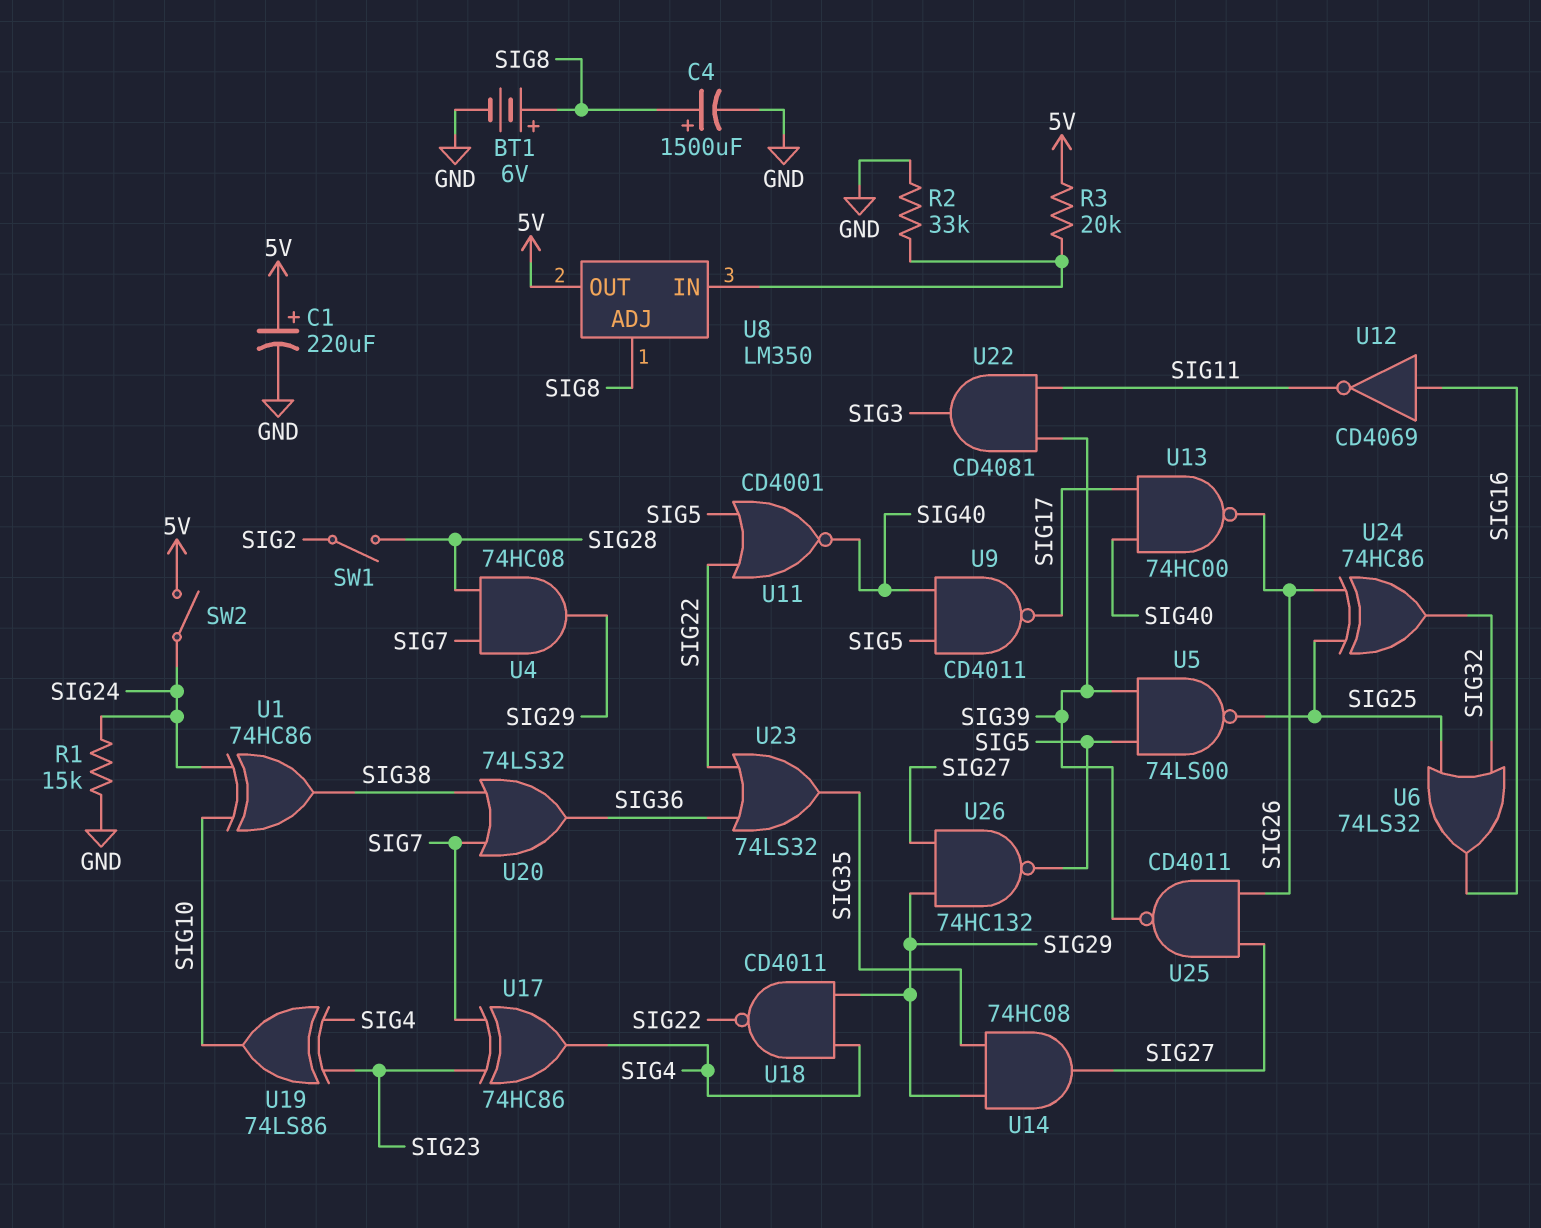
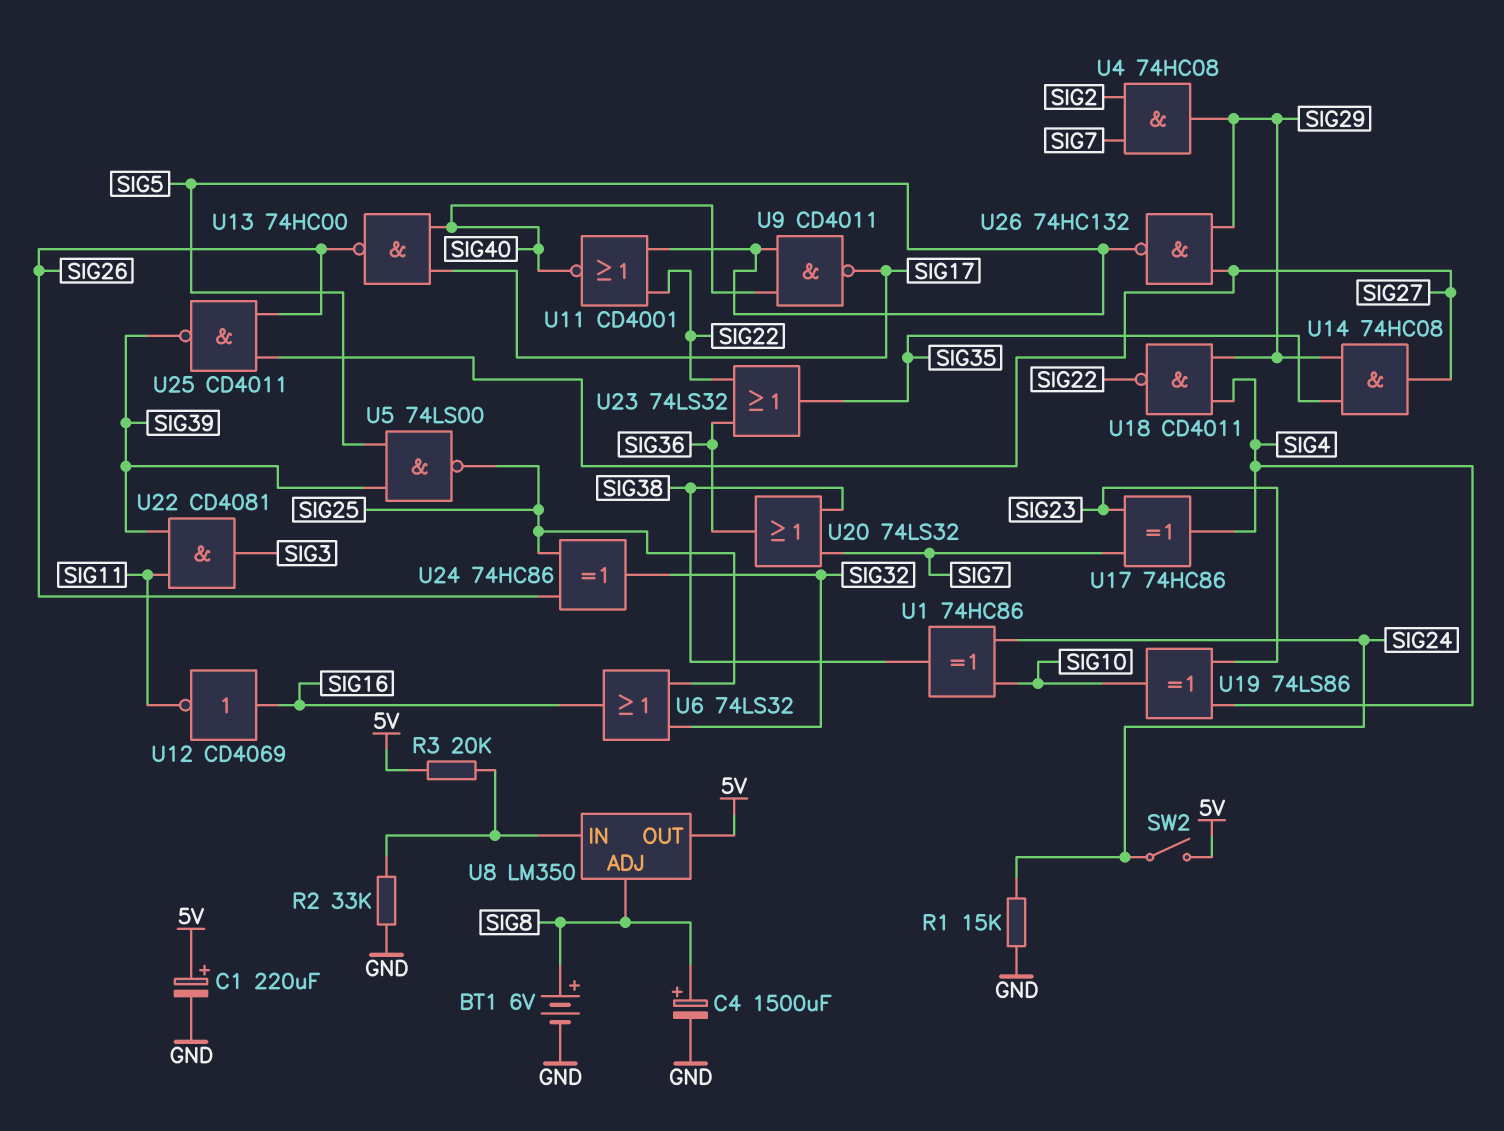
SW1: switch (SIG2, SIG28) -> none
U4: AND 74HC08 (in SIG7, in SIG28, out SIG29) -> AND 74HC08 (in SIG2, in SIG7, out SIG29)

